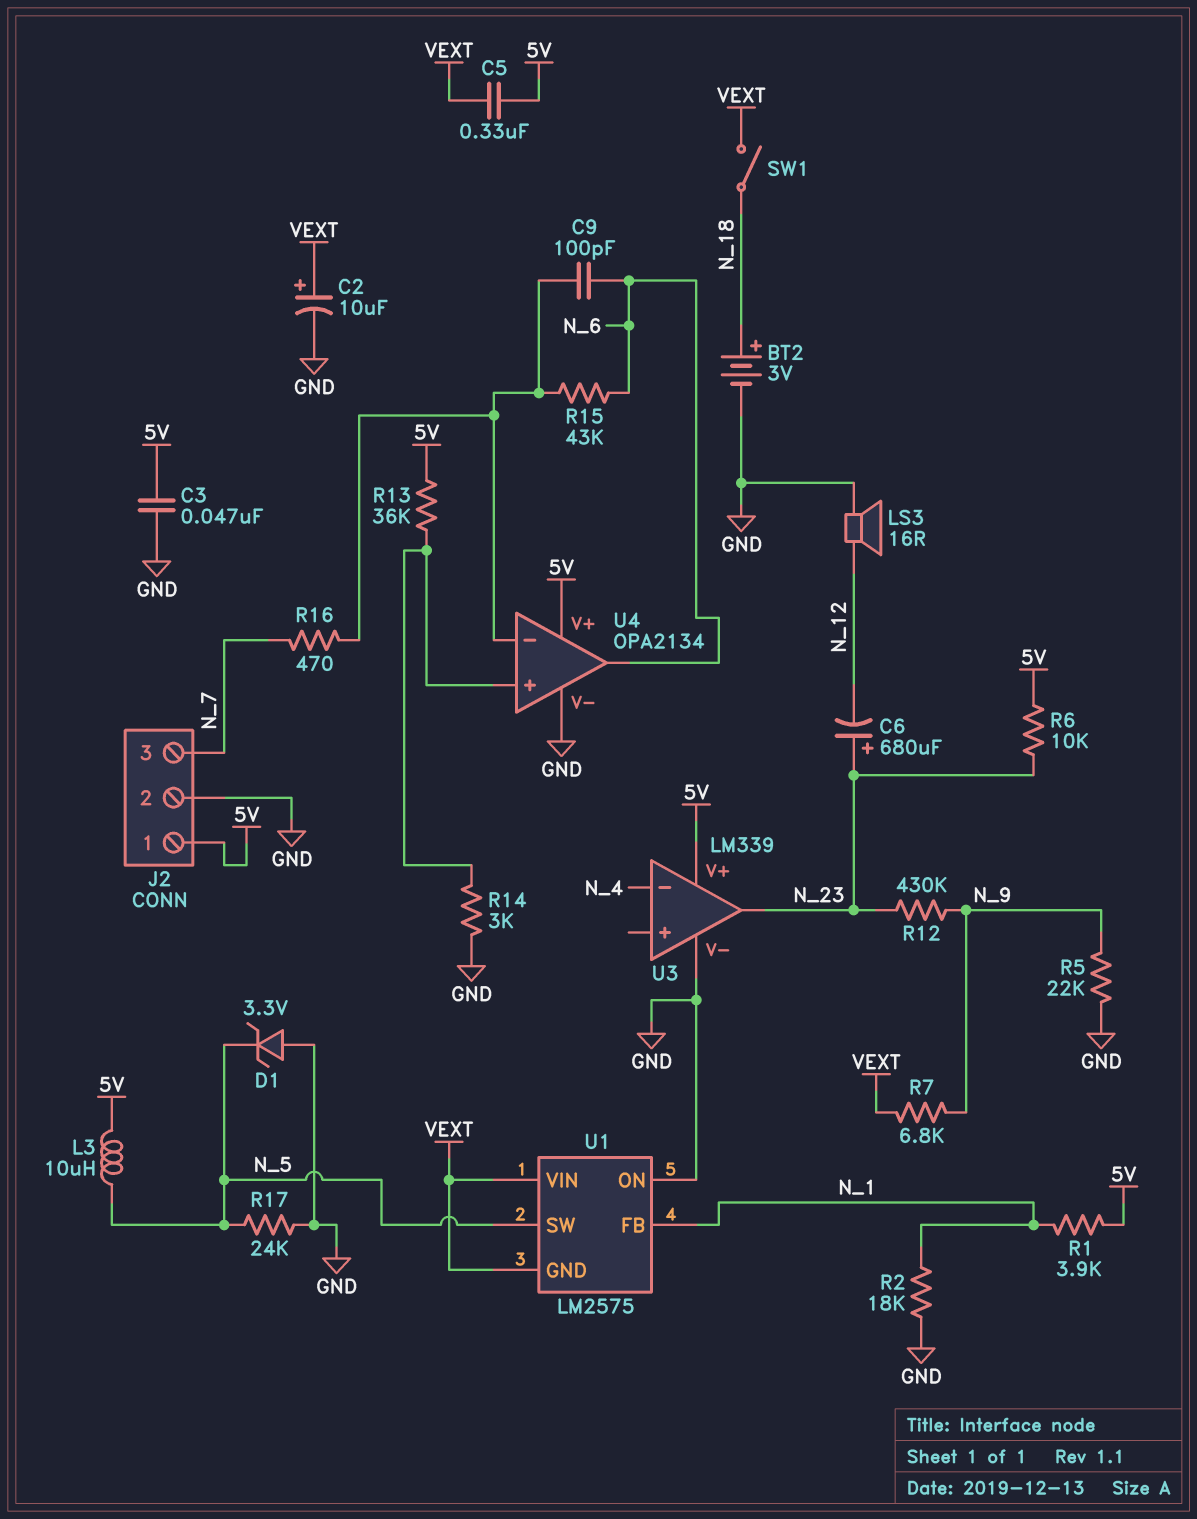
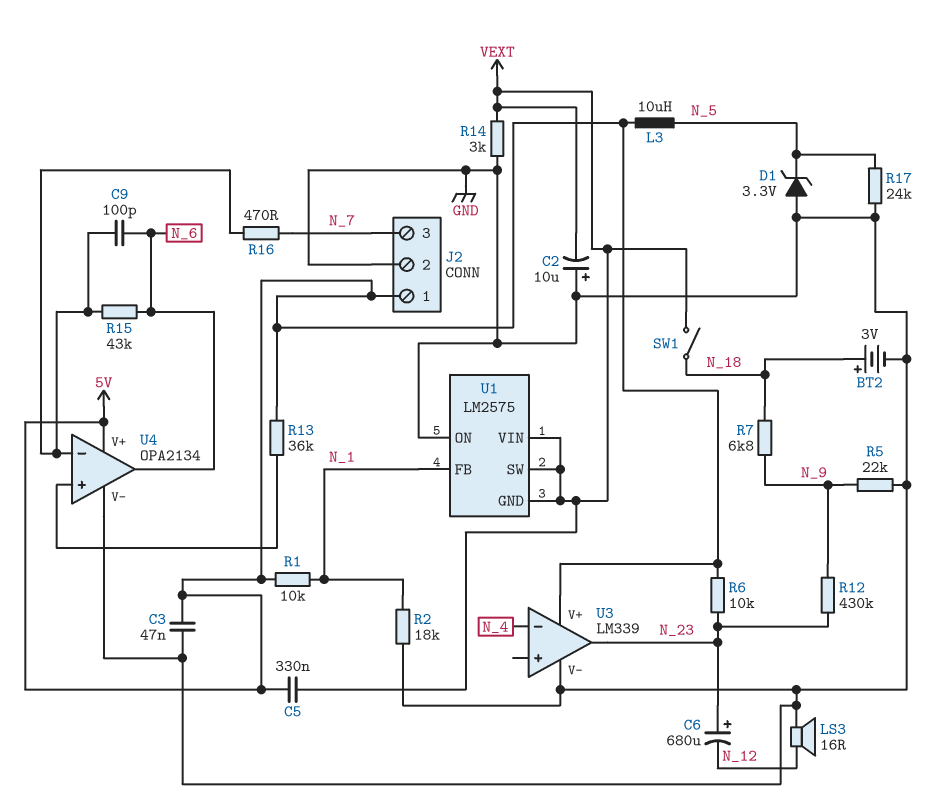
C2: 10uF (plus VEXT, minus GND) -> 10uF (plus GND, minus VEXT)
R1: 3.9k (5V, N_1) -> 10k (5V, N_1)
R7: 6.8k (N_9, VEXT) -> 6.8k (N_9, N_18)
R14: 3k (GND, U4/in+) -> 3k (GND, VEXT)
U1 pin SW: N_5 -> VEXT

